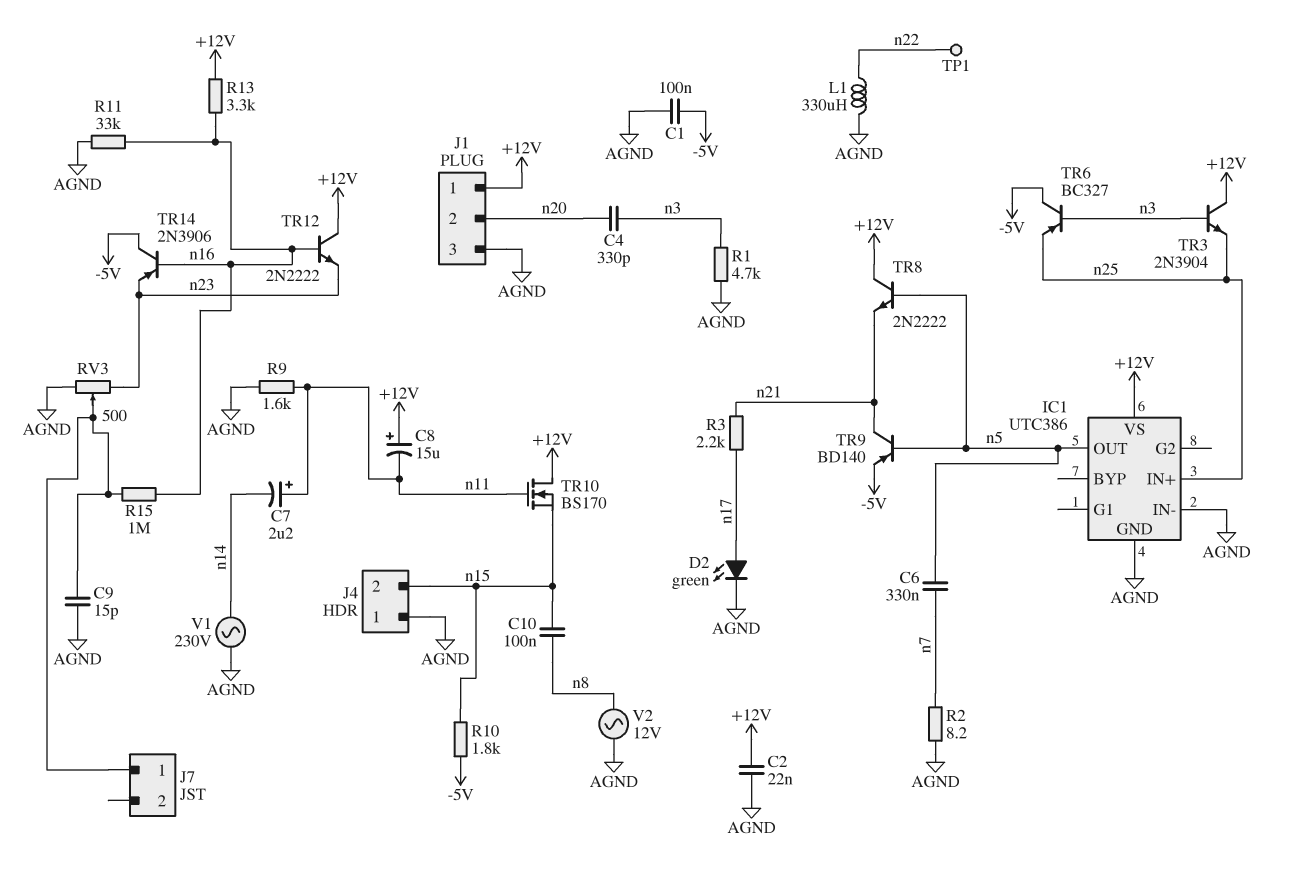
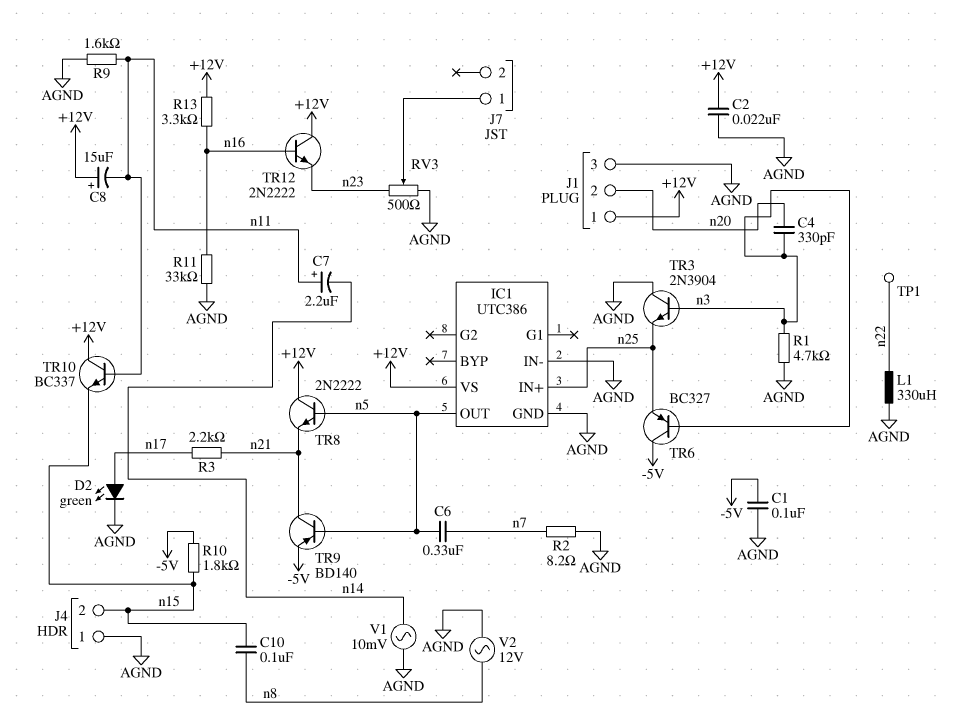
C9: 15pF (AGND, J7/1) -> none
R15: 1M (J7/1, n16) -> none
TR3: NPN 2N3904 (B n3, C +12V, E n25) -> NPN 2N3904 (B n3, C AGND, E n25)
TR10: NMOS BS170 (G n11, D +12V, S n15) -> NPN BC337 (B n11, C +12V, E n15)
TR14: PNP 2N3906 (B n16, C -5V, E n23) -> none
V1: AC 230V (AGND, n14) -> AC 10mV (AGND, n14)

